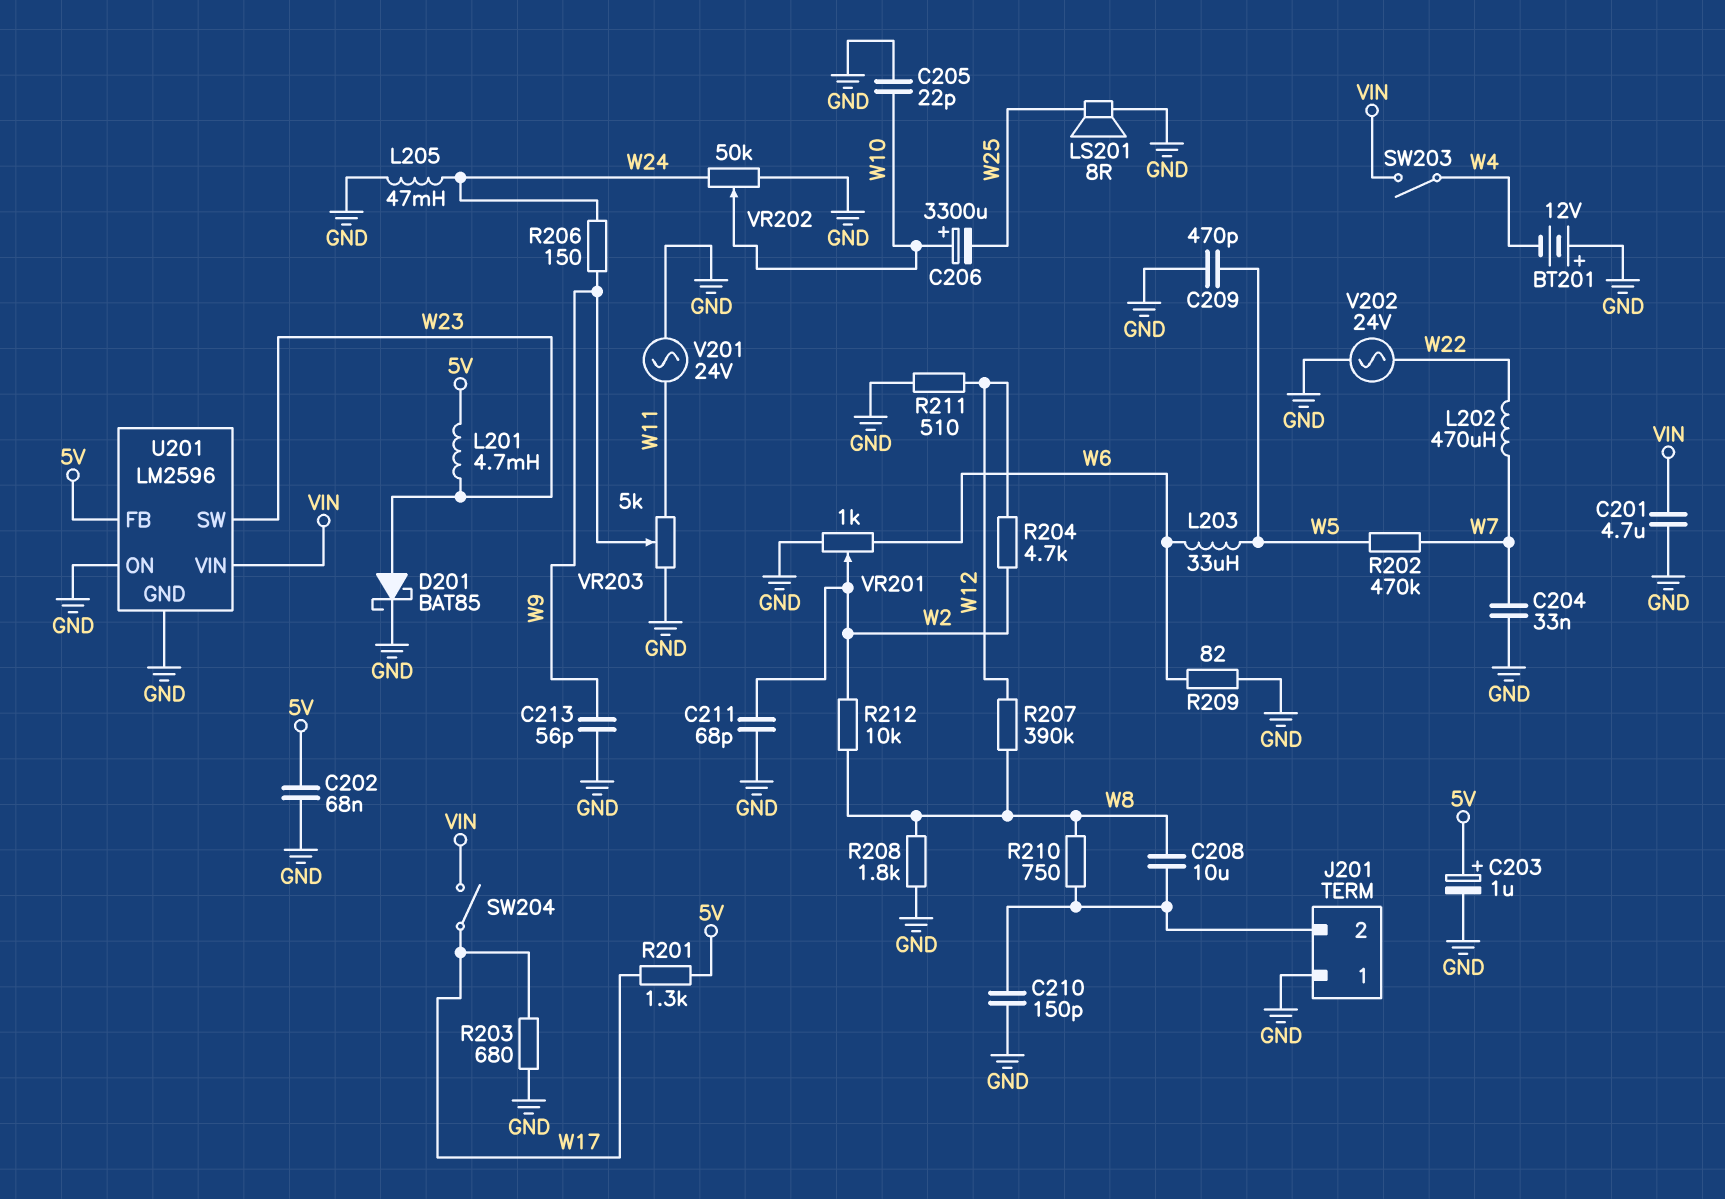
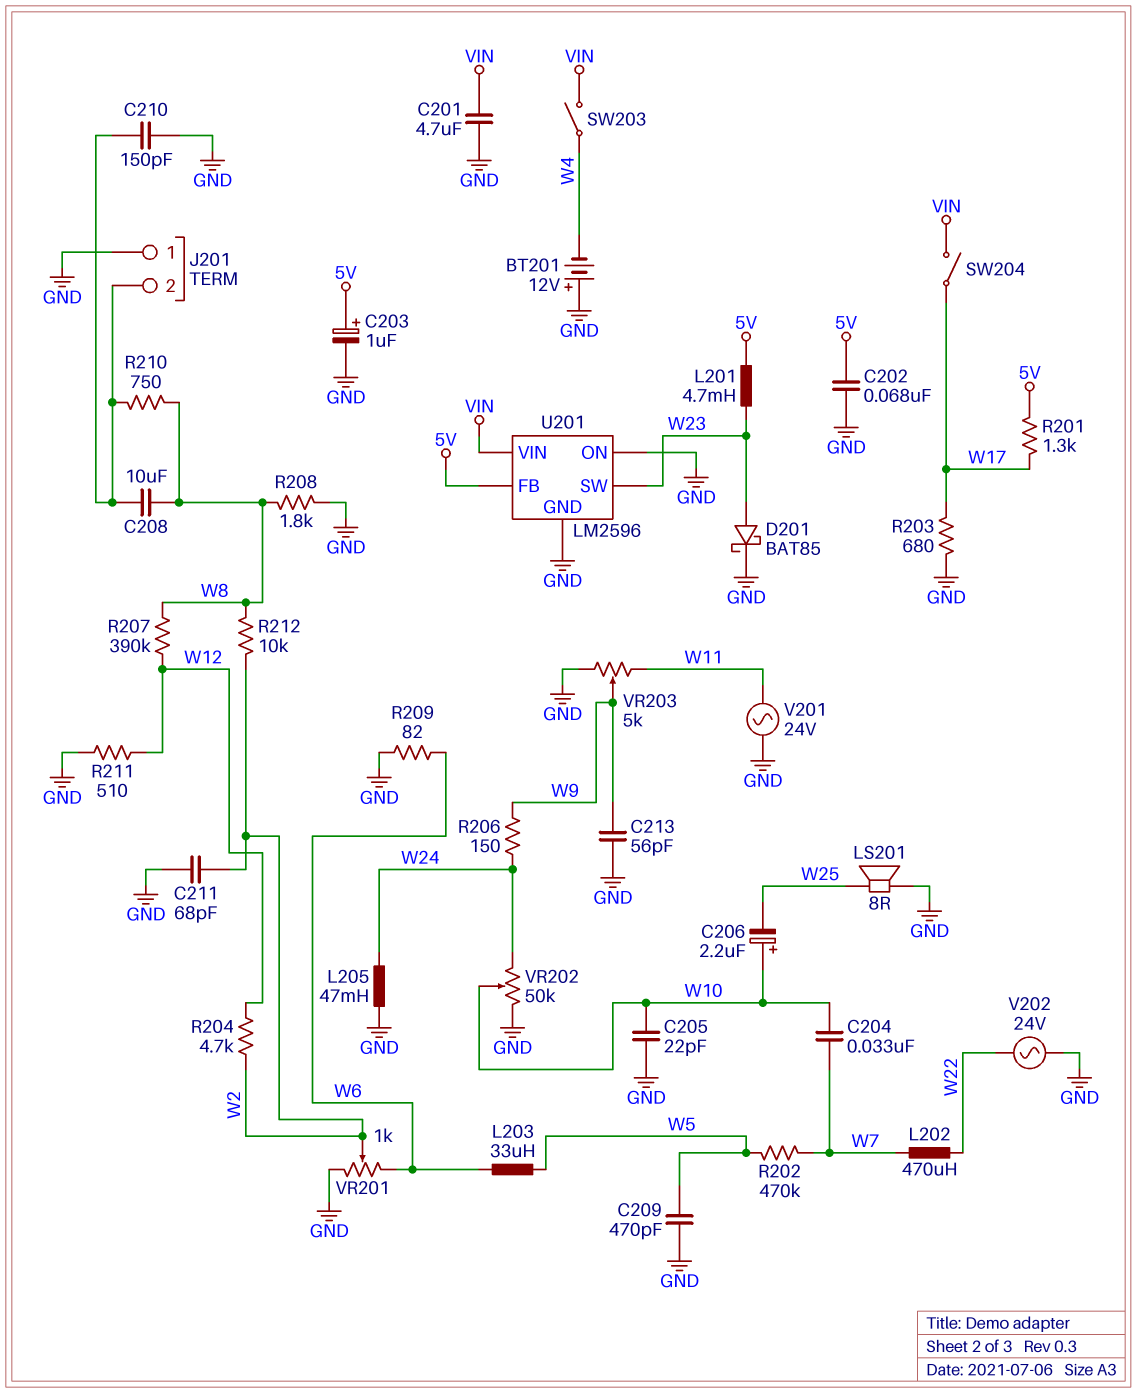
C204: 33nF (GND, W7) -> 33nF (W7, W10)
C206: 3300uF (plus W10, minus W25) -> 2.2uF (plus W10, minus W25)

